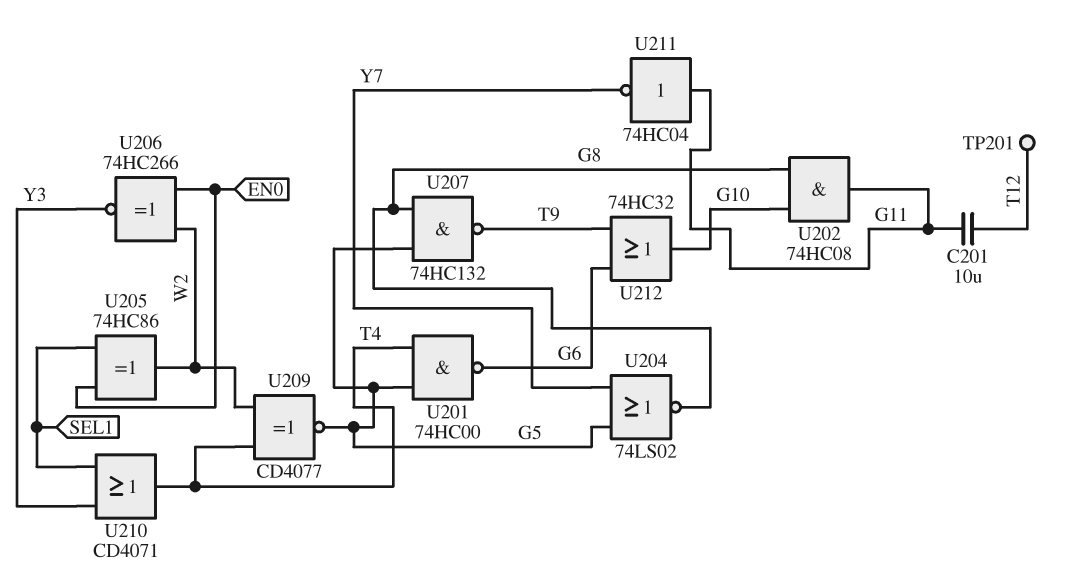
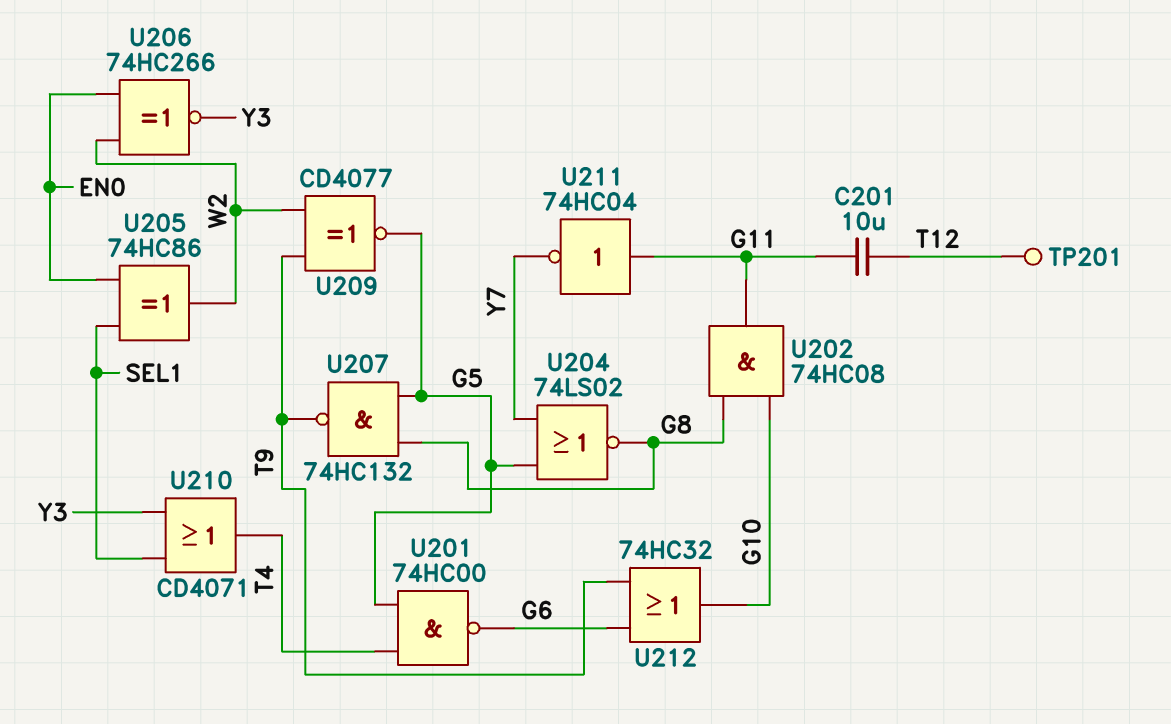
U209: XNOR CD4077 (in T4, in W2, out G5) -> XNOR CD4077 (in T9, in W2, out G5)

